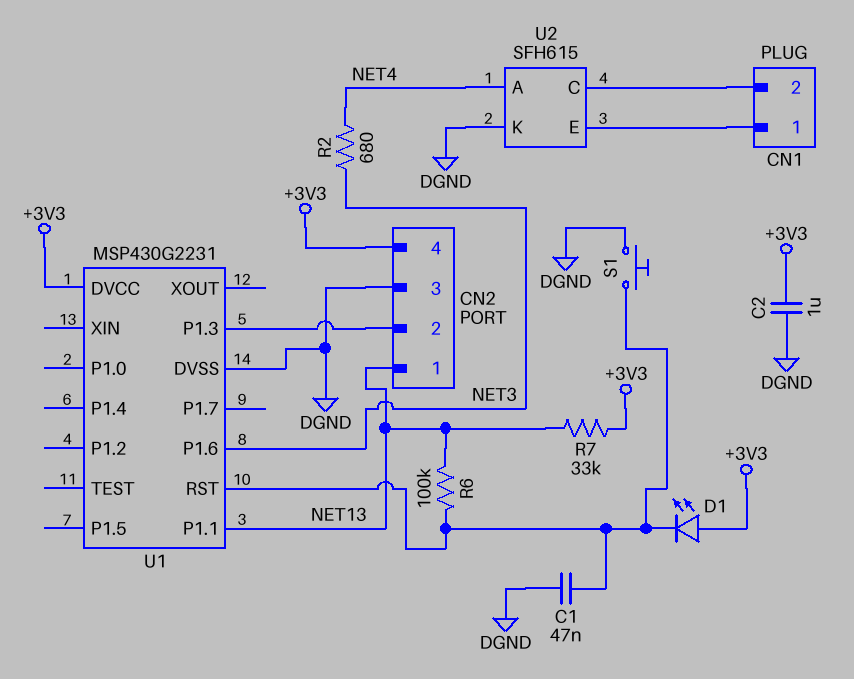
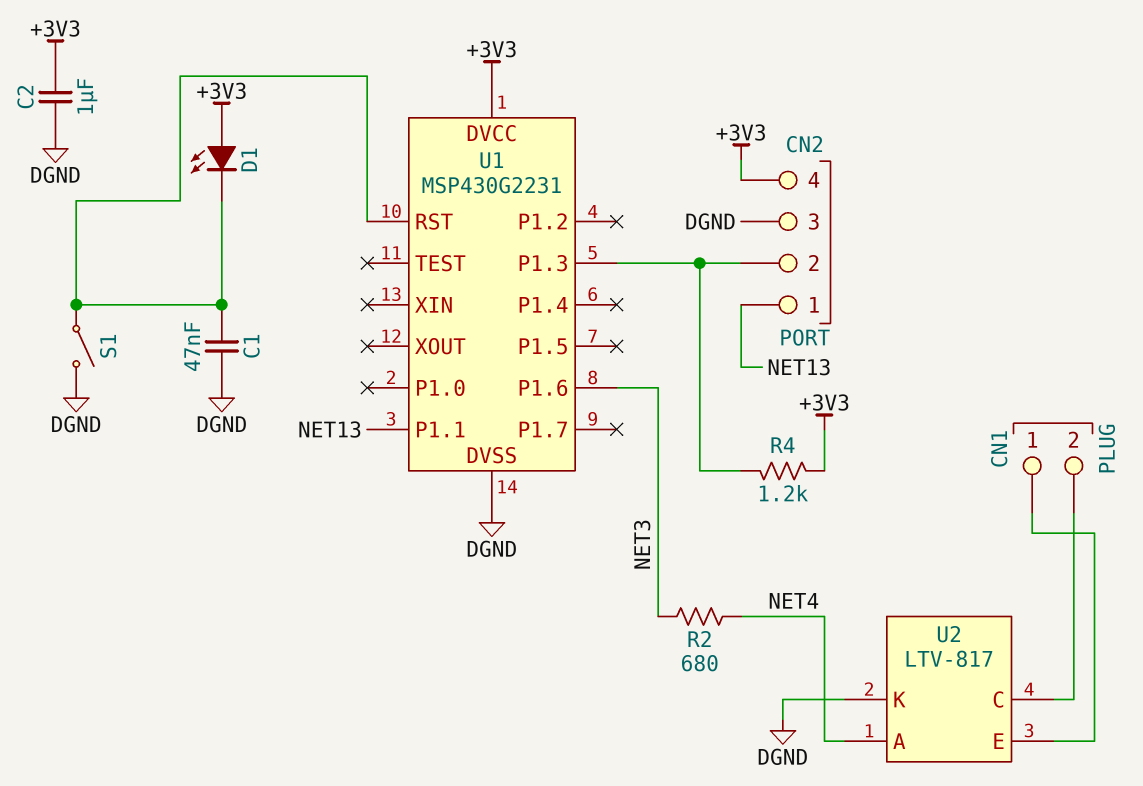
R4: none -> 1.2k (+3V3, CN2/2)
R6: 100k (NET13, U1/RST) -> none
R7: 33k (+3V3, NET13) -> none
S1: button (DGND, U1/RST) -> switch (DGND, U1/RST)
U2: SFH615 -> LTV-817

